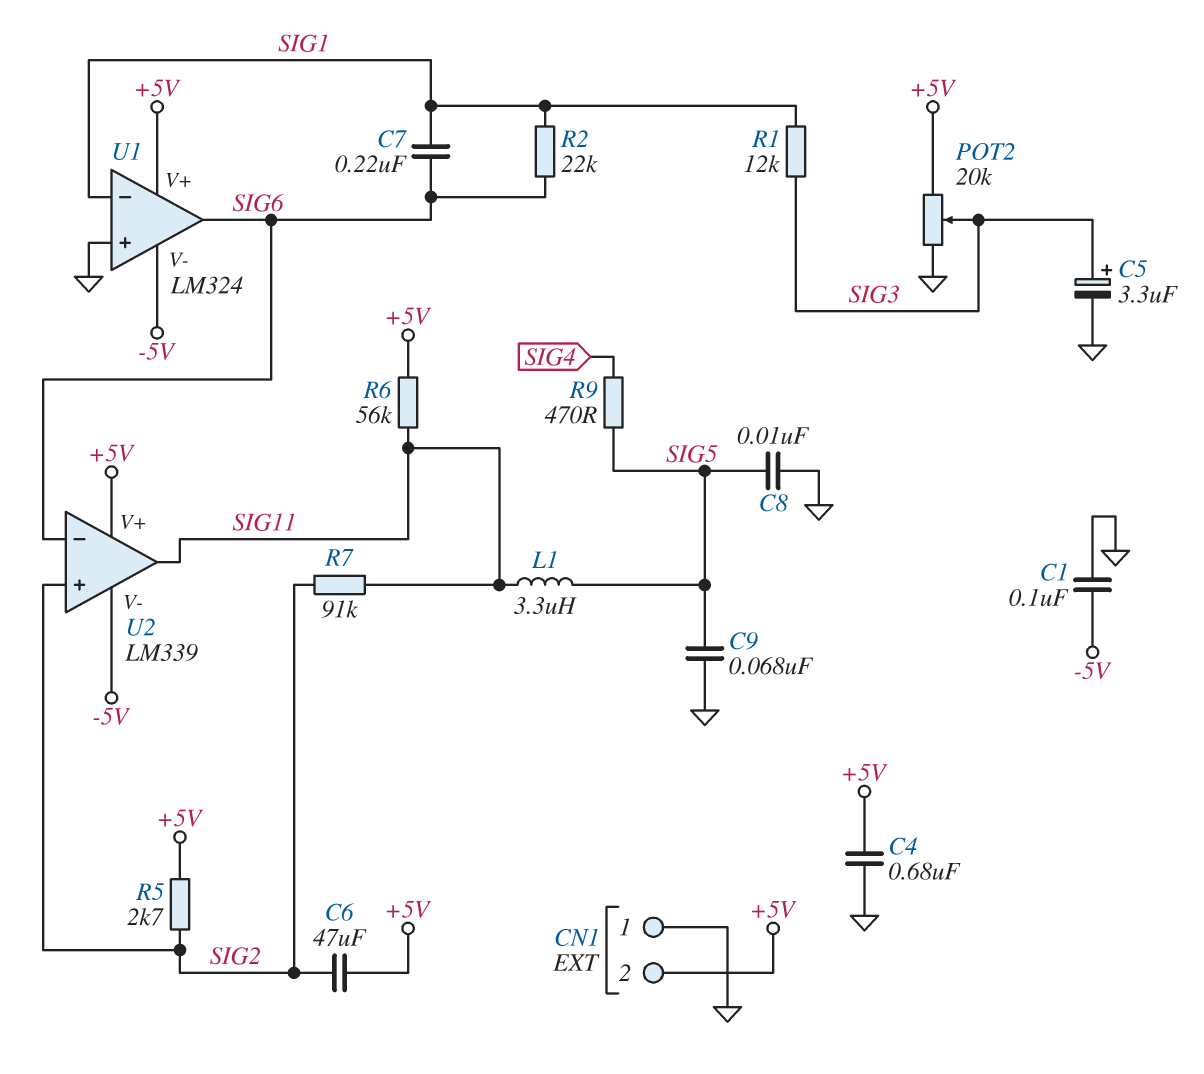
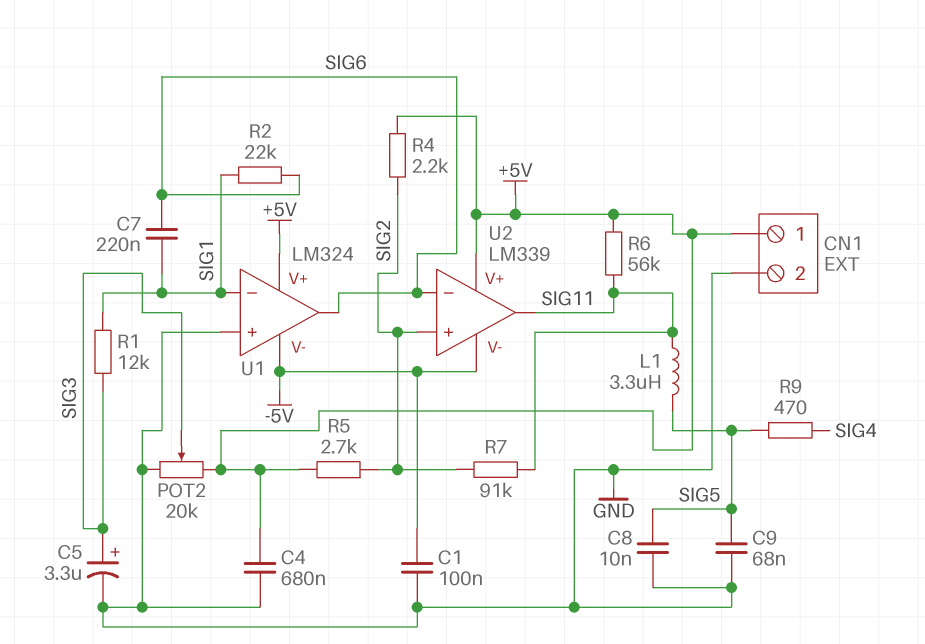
C6: 47uF (+5V, SIG2) -> none
CN1 pin 1: GND -> +5V
CN1 pin 2: +5V -> GND
R4: none -> 2.2k (+5V, SIG2)

